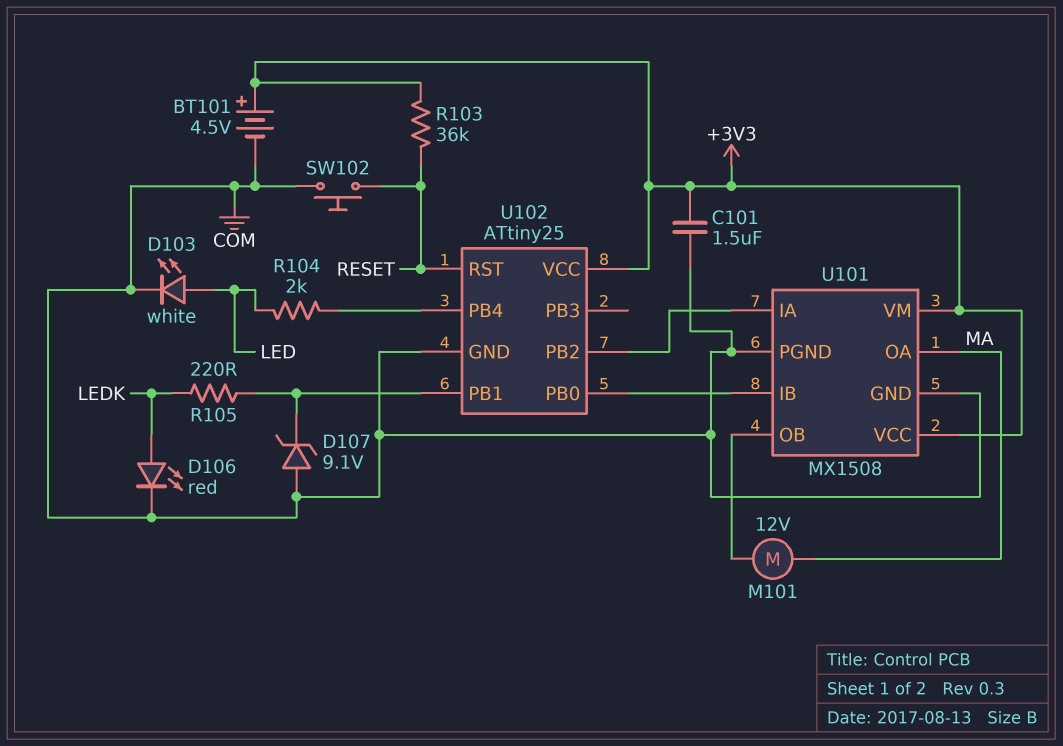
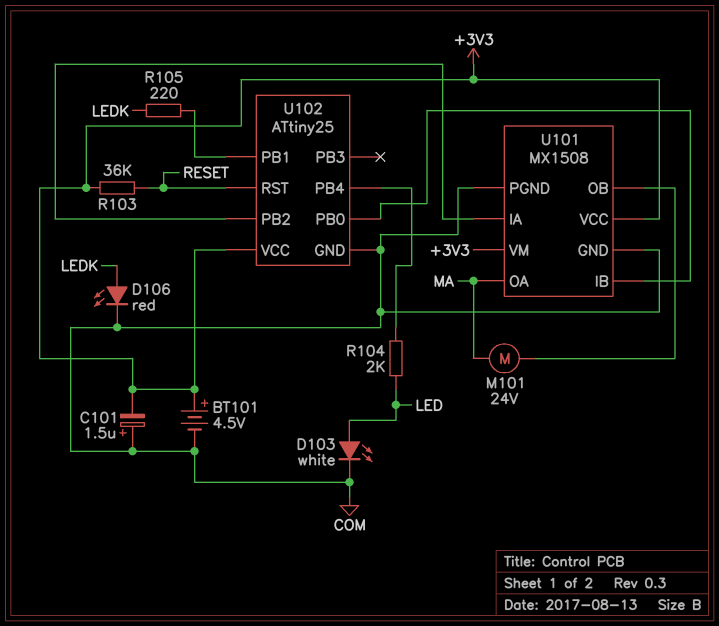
C101: 1.5uF (+3V3, COM) -> 1.5uF (plus COM, minus +3V3)
D107: zener 9.1V (A COM, K U102/PB1) -> none
M101: motor 12V (MA, U101/OB) -> motor 24V (MA, U101/OB)
SW102: button (COM, RESET) -> none

